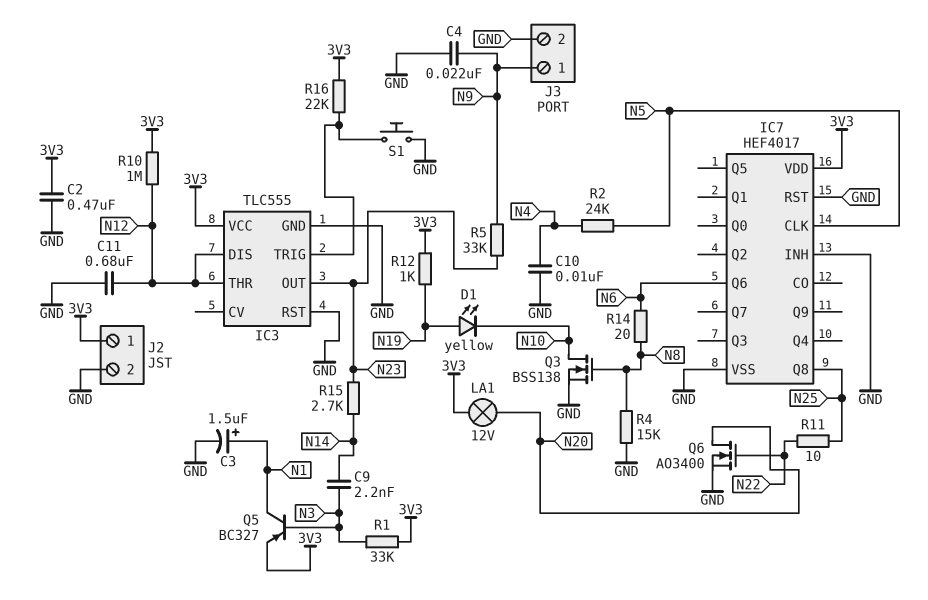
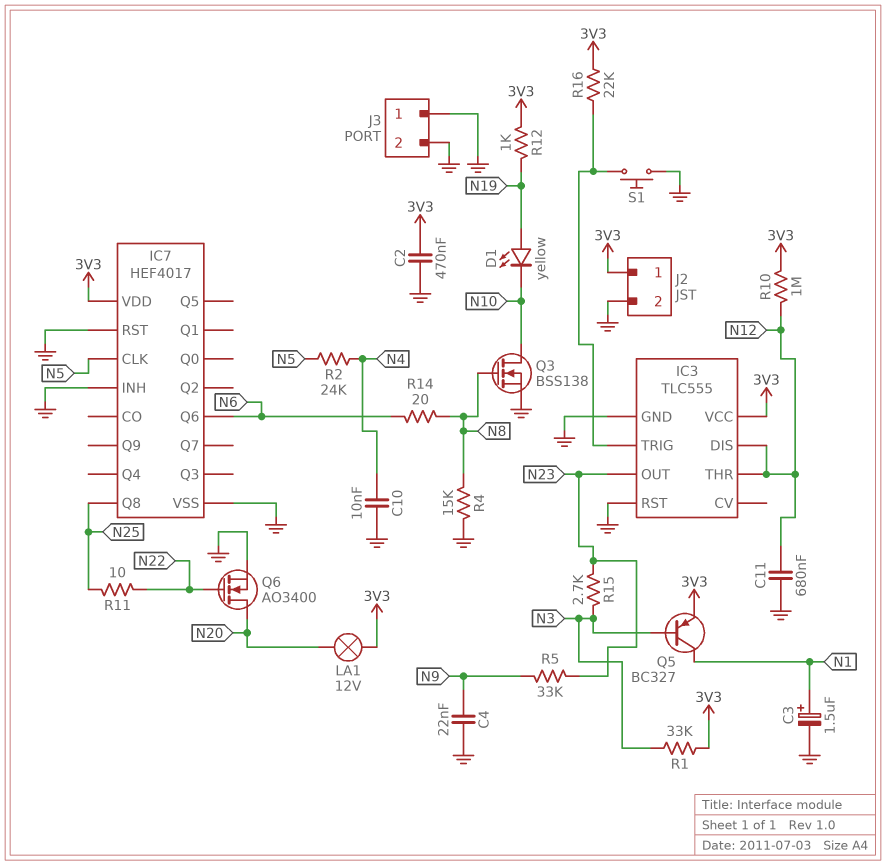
C9: 2.2nF (N3, N14) -> none
J3 pin 1: N9 -> GND
R15: 2.7k (N14, N23) -> 2.7k (N3, N23)

